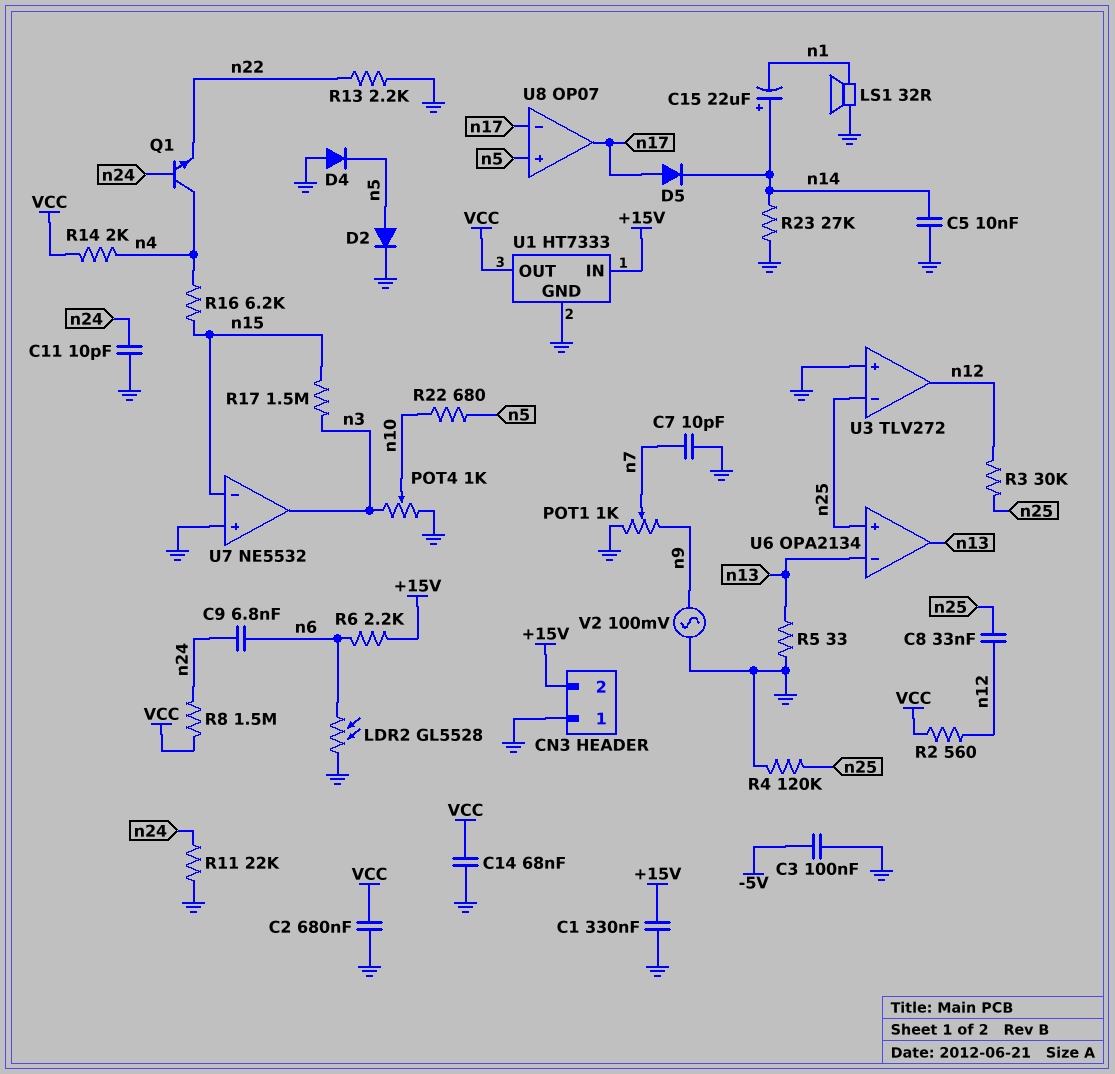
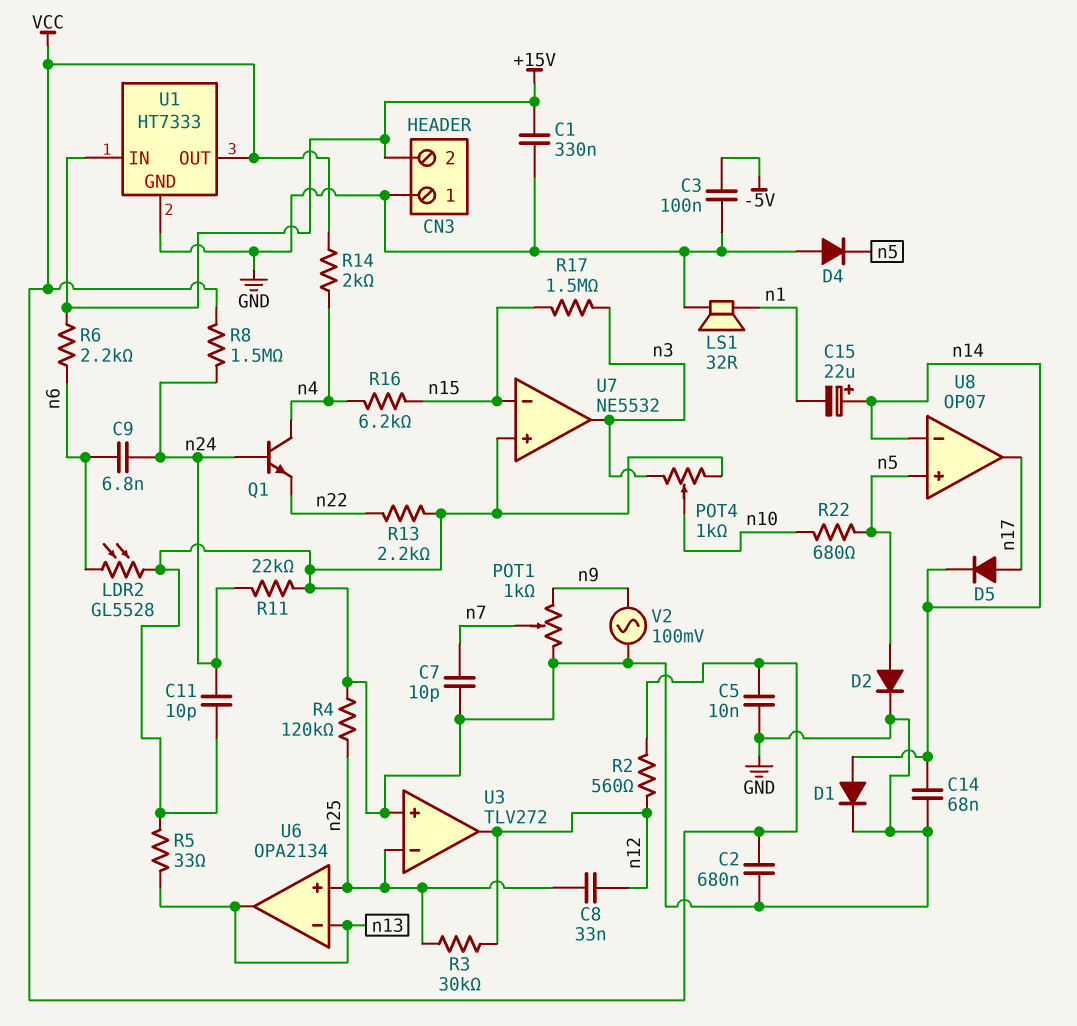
C5: 10nF (GND, n14) -> 10nF (GND, VCC)
C14: 68nF (GND, VCC) -> 68nF (GND, n14)
D1: none -> diode (A n14, K GND)
R23: 27k (GND, n14) -> none
U8 pin in-: n17 -> n14

